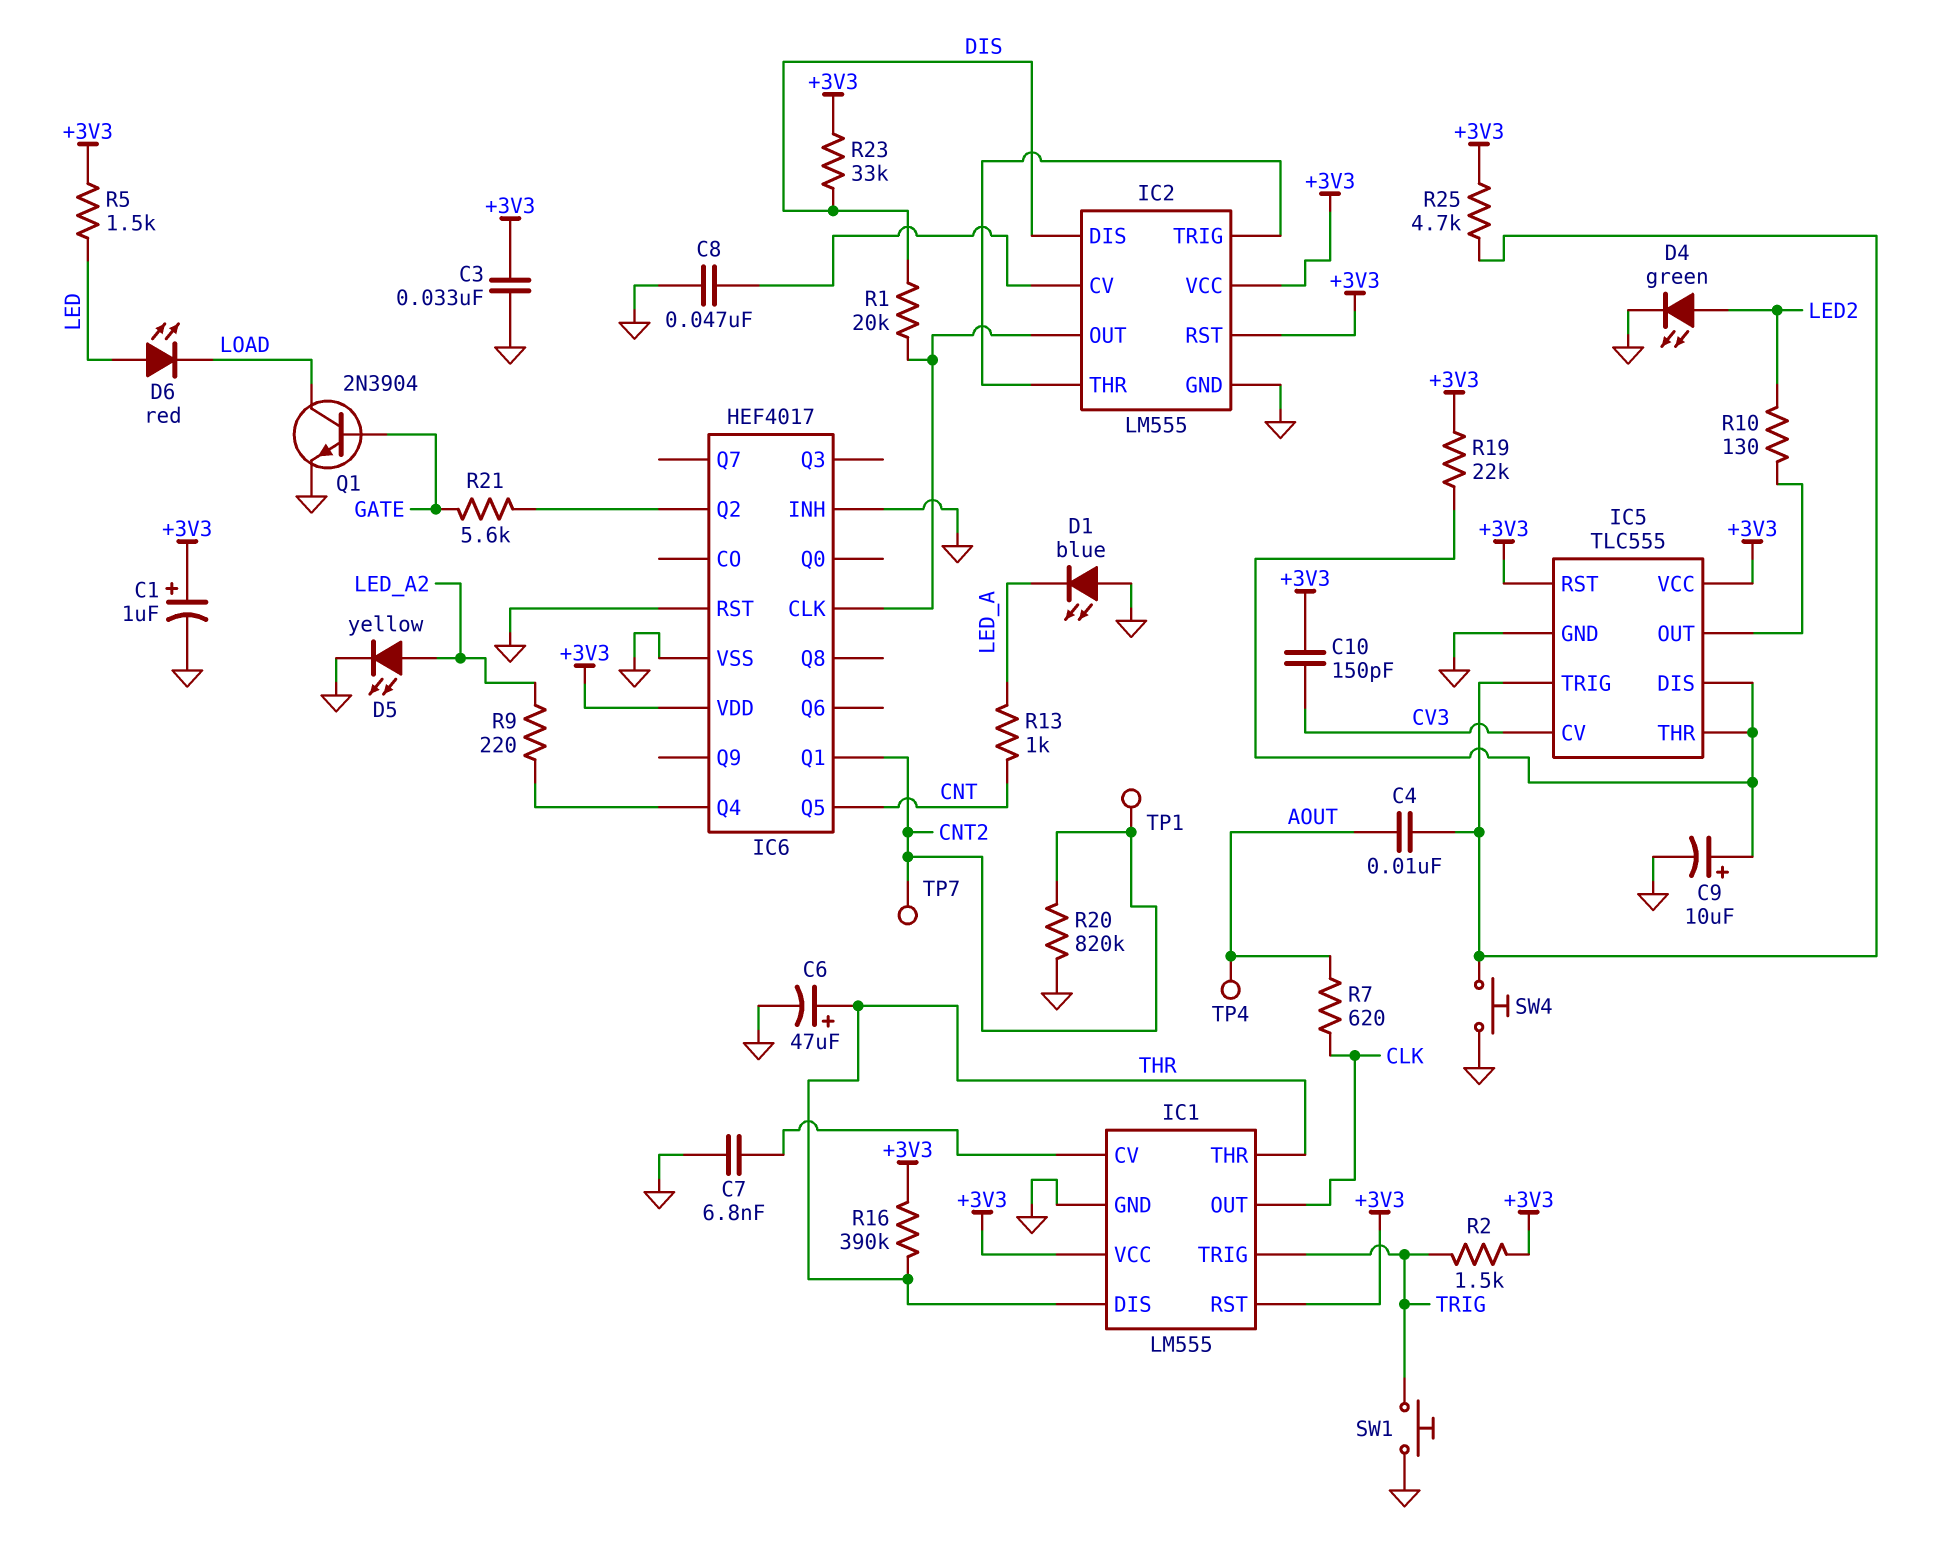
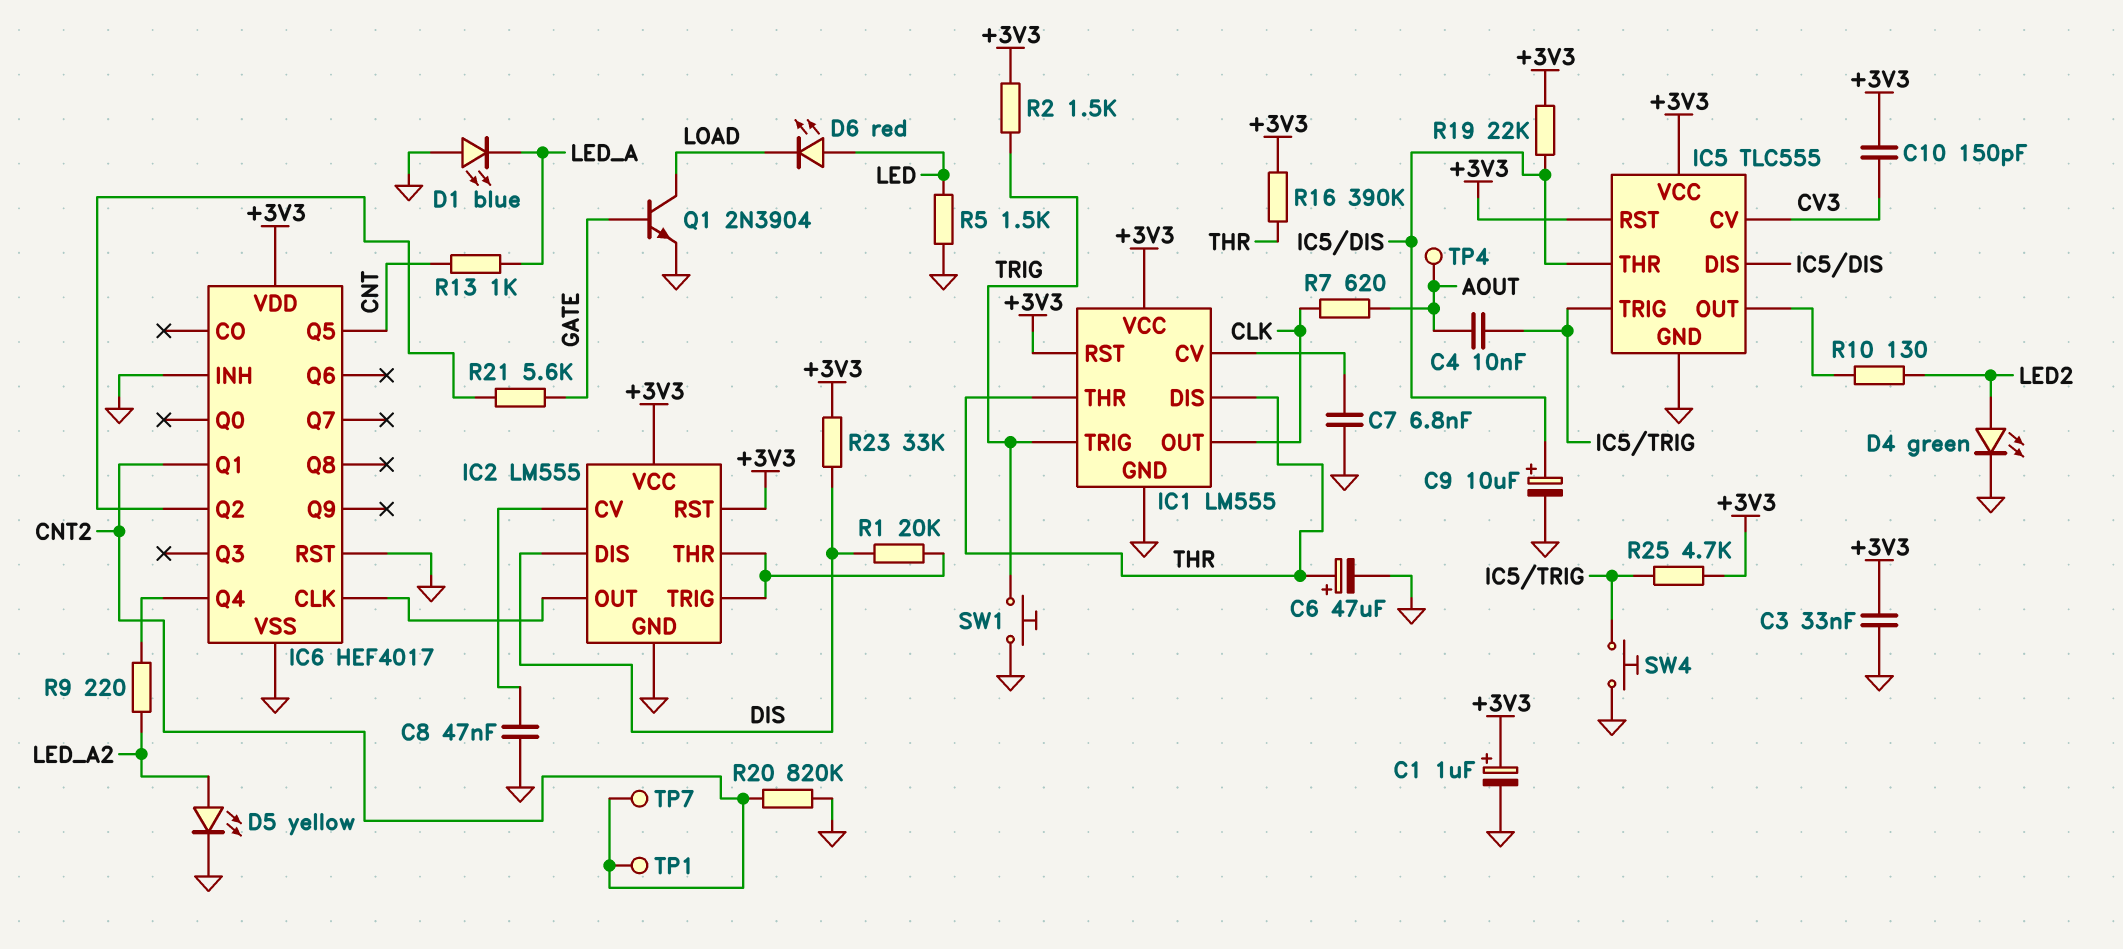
R1: 20k (DIS, IC2/OUT) -> 20k (DIS, IC2/THR)
R5: 1.5k (+3V3, LED) -> 1.5k (GND, LED)

